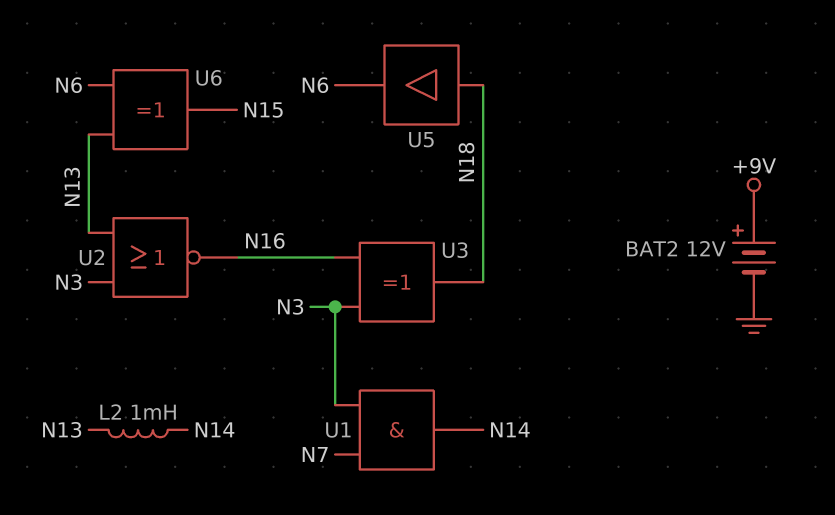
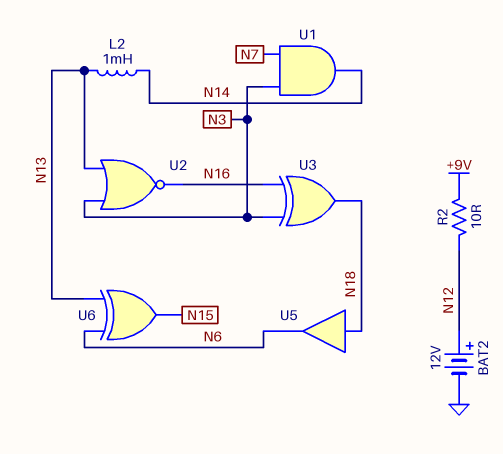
BAT2: 12V (plus +9V, minus GND) -> 12V (plus N12, minus GND)
R2: none -> 10 (+9V, N12)

